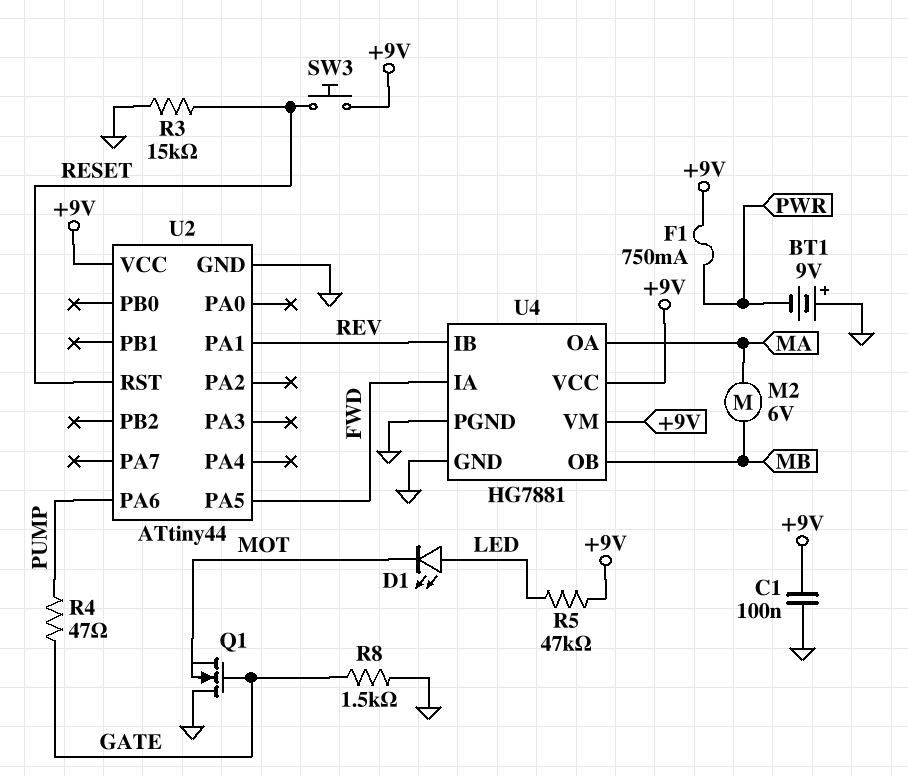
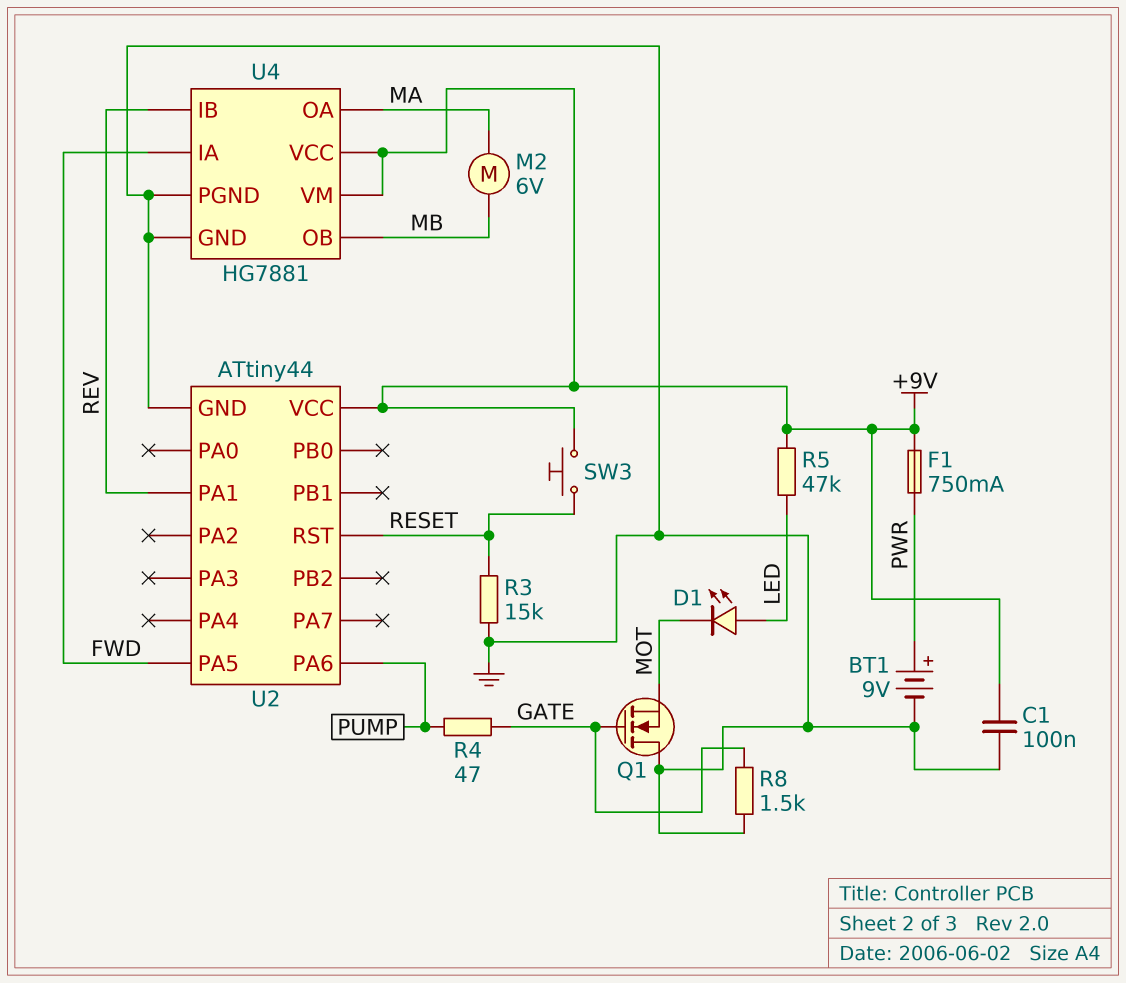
BT1: 9V (plus GND, minus PWR) -> 9V (plus PWR, minus GND)

